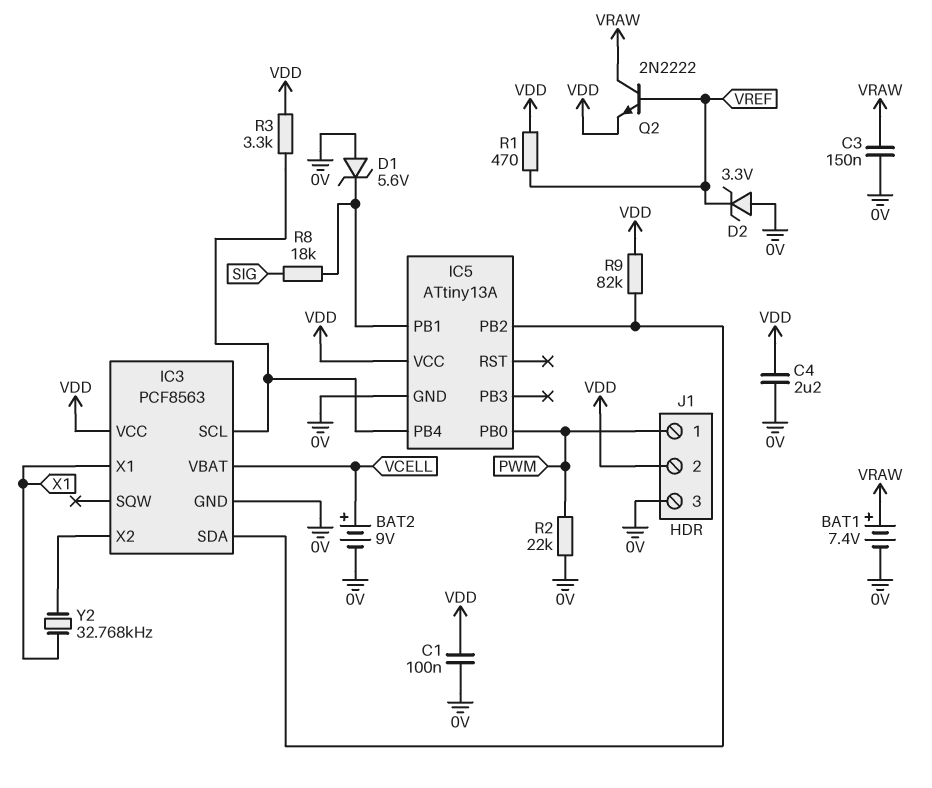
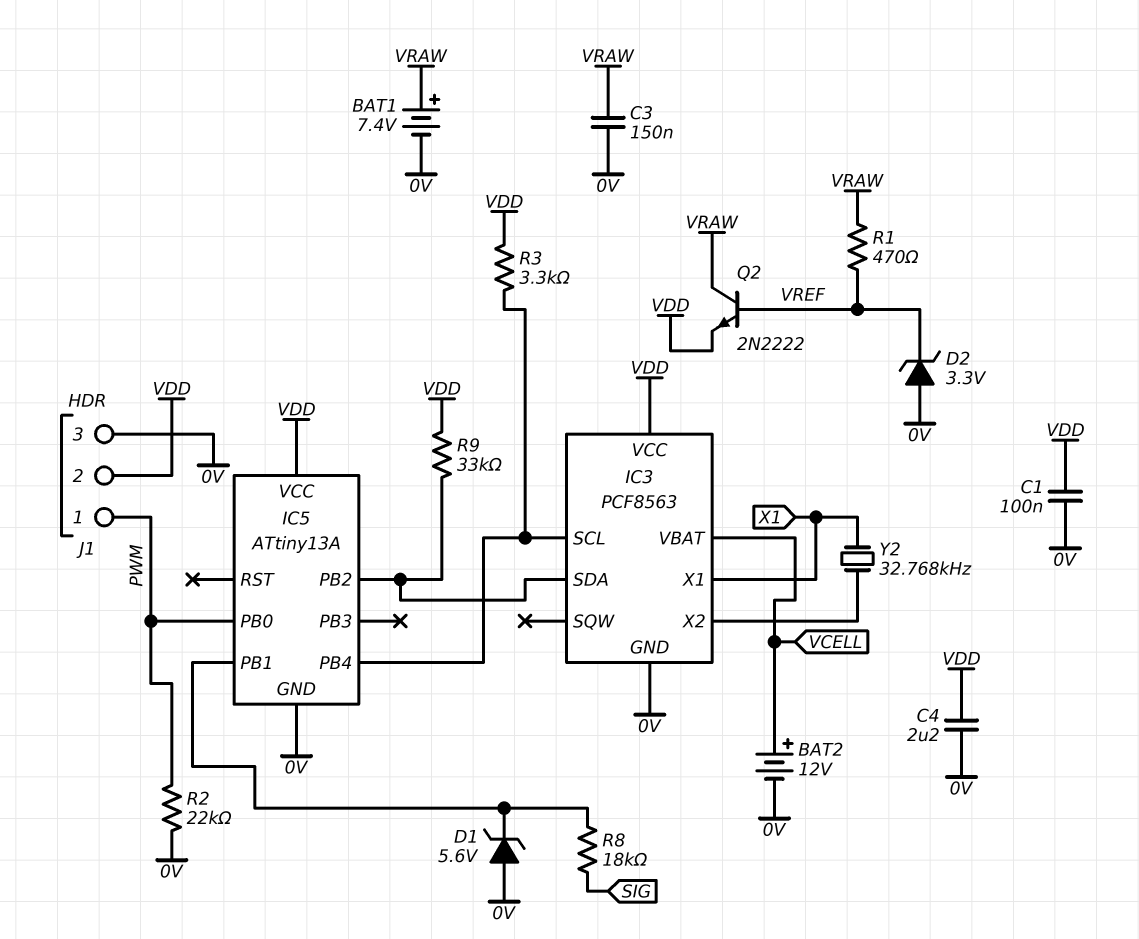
BAT2: 9V (plus VCELL, minus 0V) -> 12V (plus VCELL, minus 0V)
R1: 470 (VDD, VREF) -> 470 (VRAW, VREF)
R9: 82k (IC3/SDA, VDD) -> 33k (IC3/SDA, VDD)

